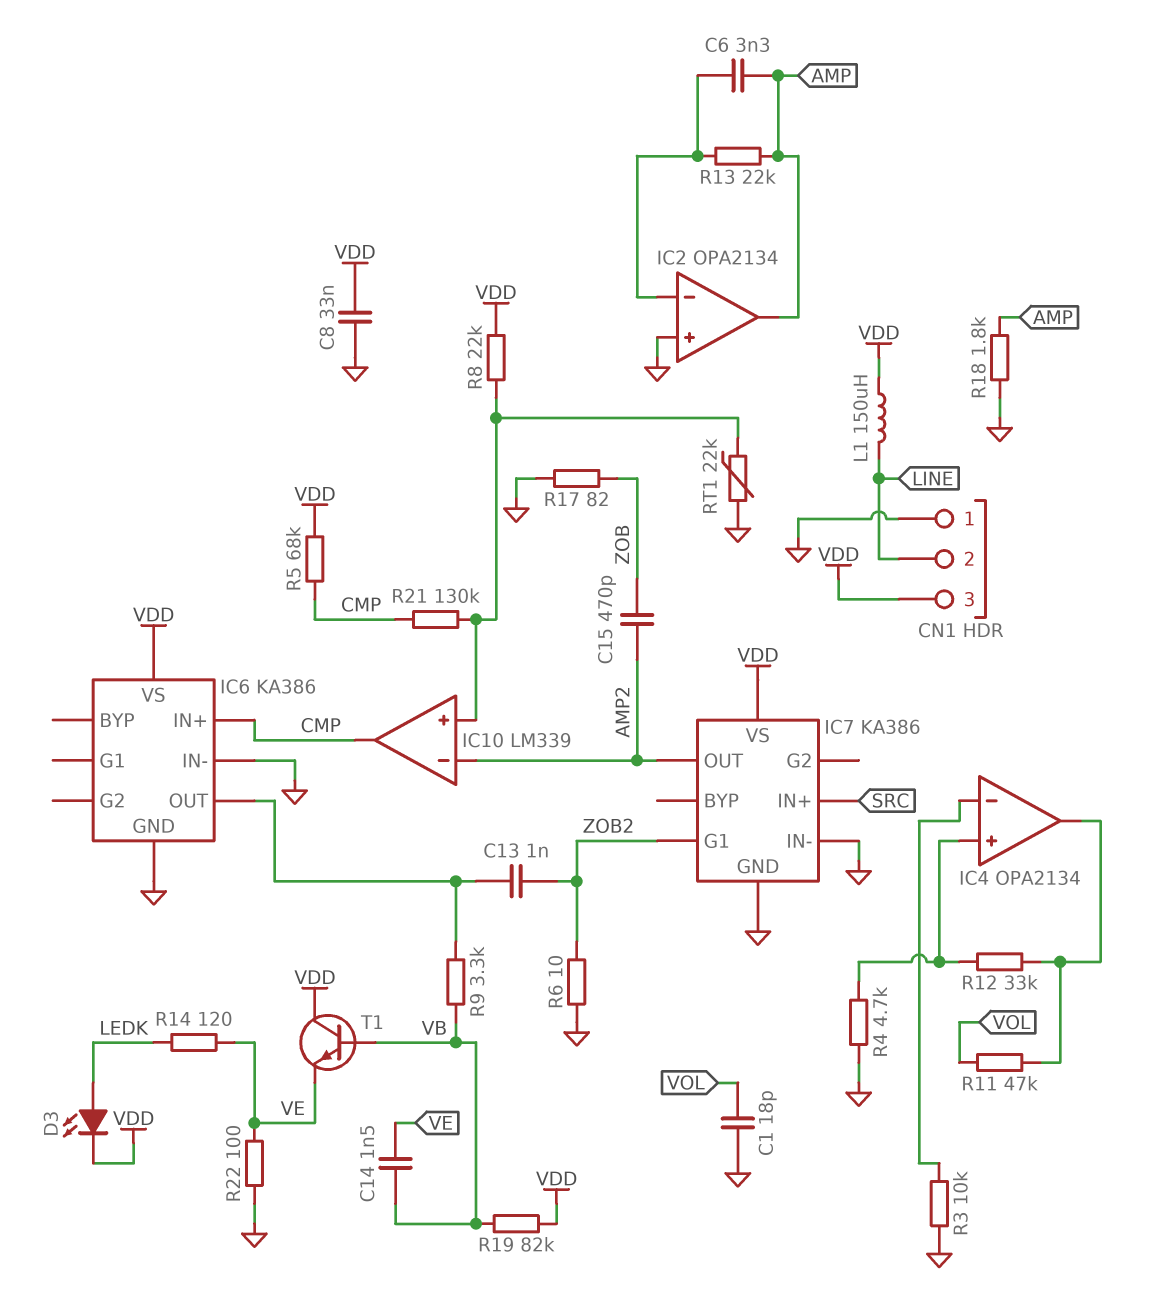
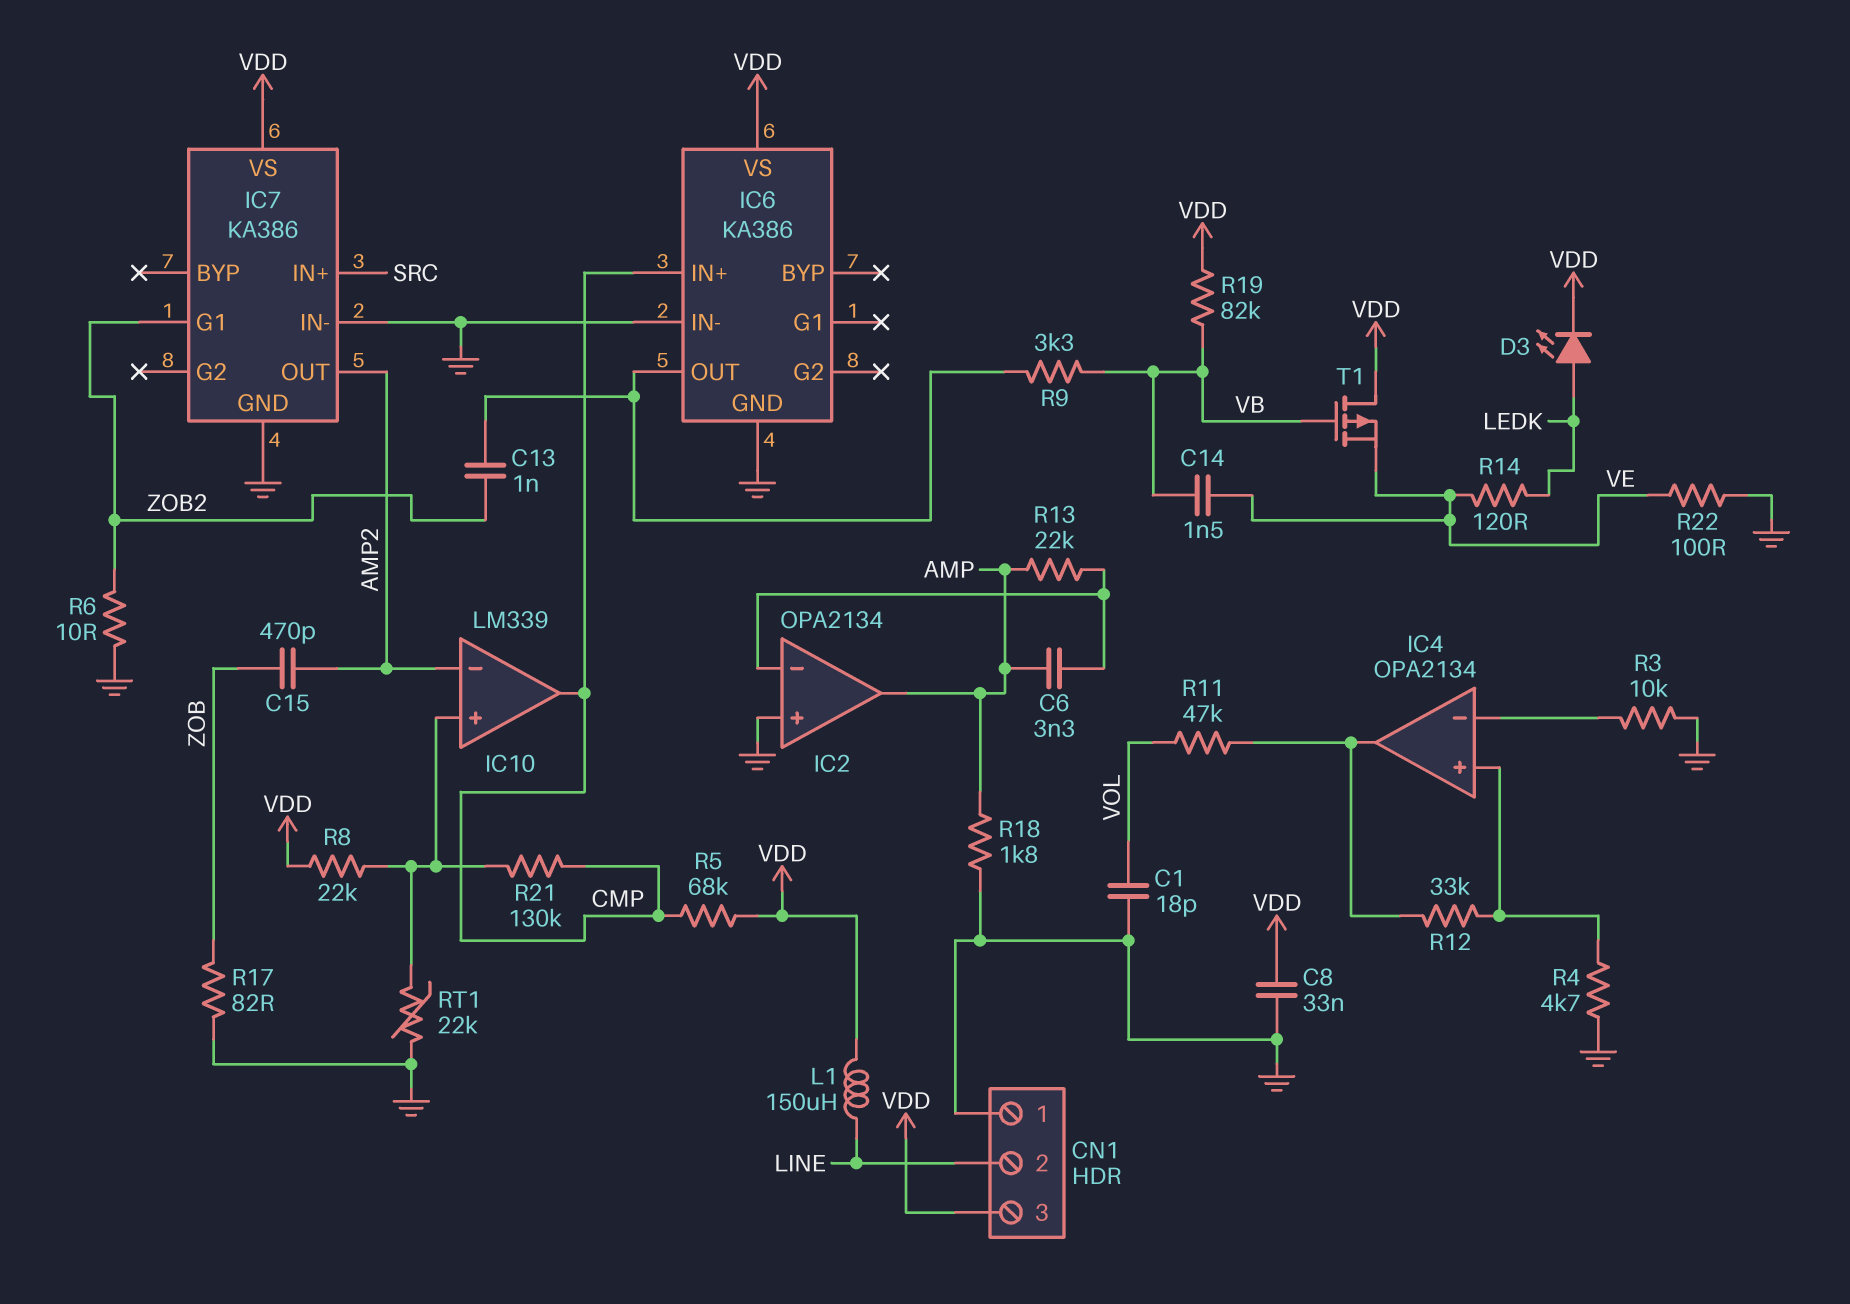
T1: NPN (B VB, C VDD, E VE) -> PMOS (G VB, D VDD, S VE)

